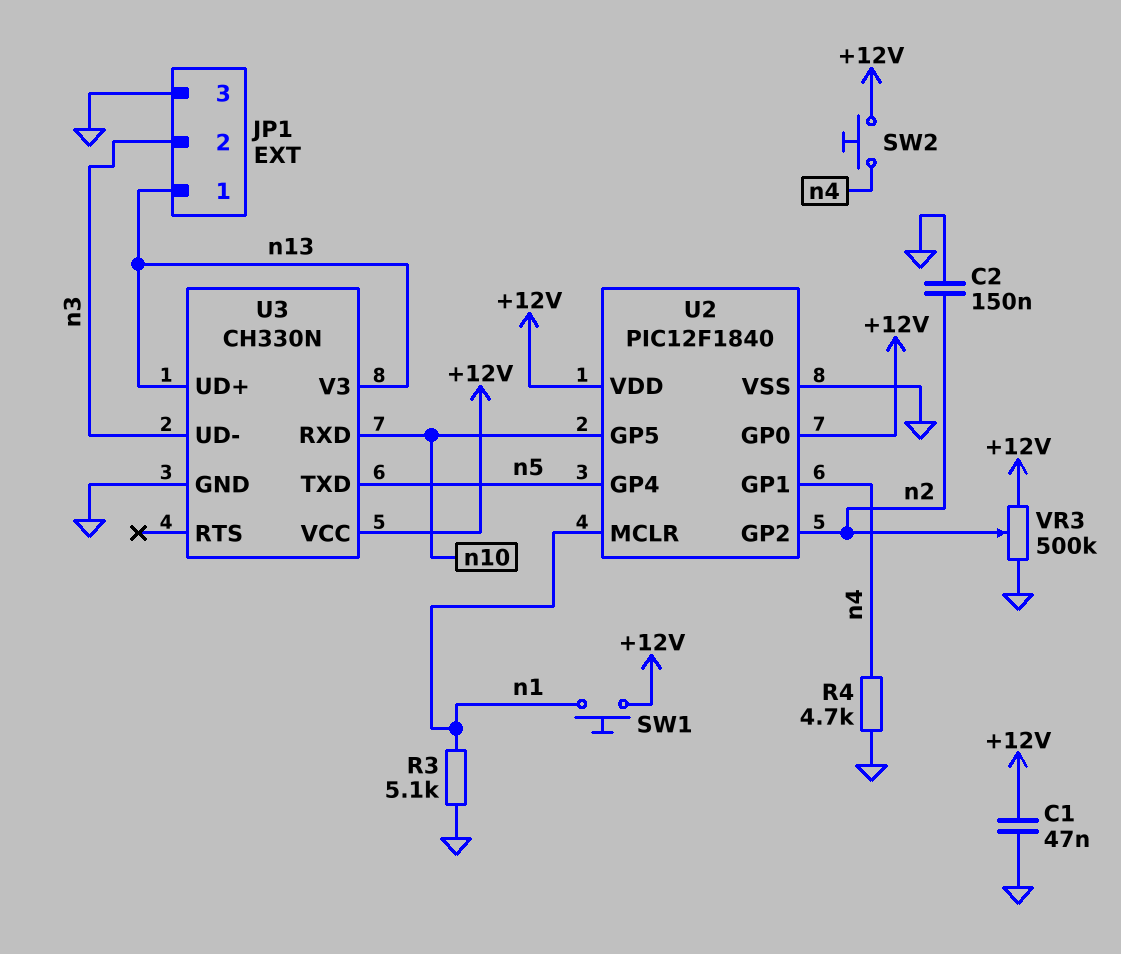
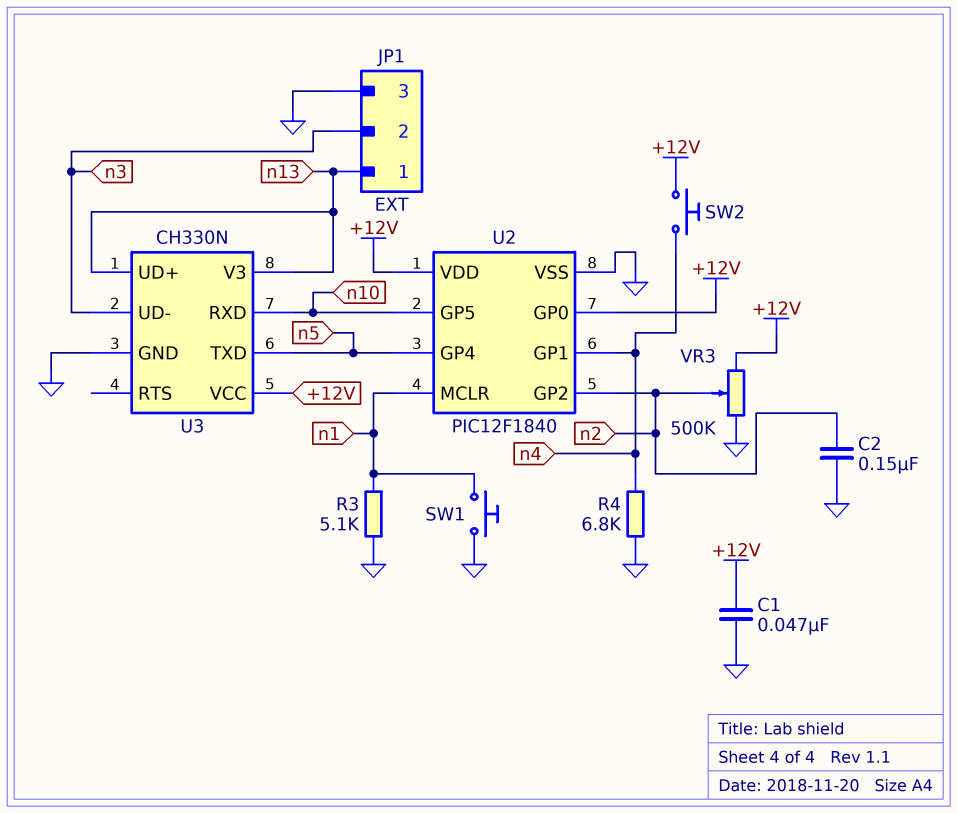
R4: 4.7k (GND, n4) -> 6.8k (GND, n4)
SW1: button (+12V, n1) -> button (GND, n1)

